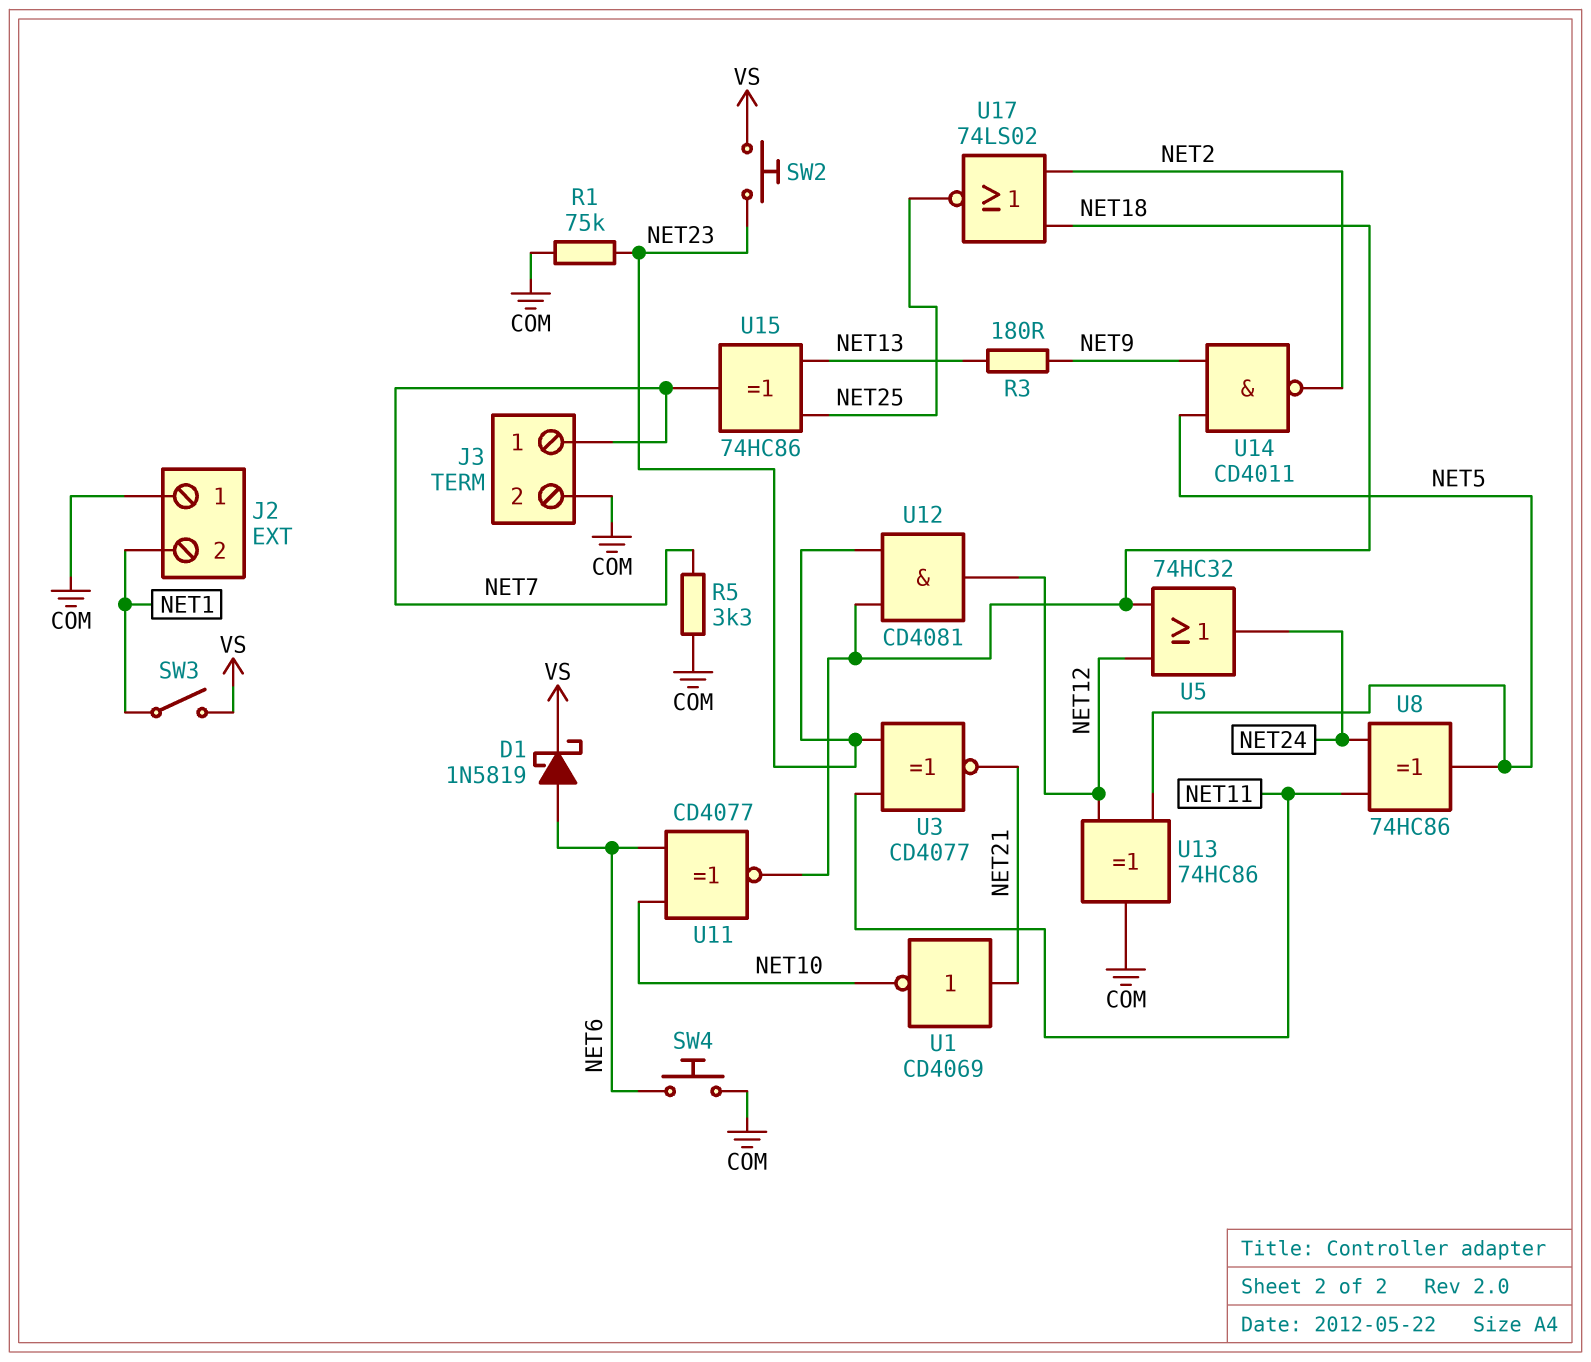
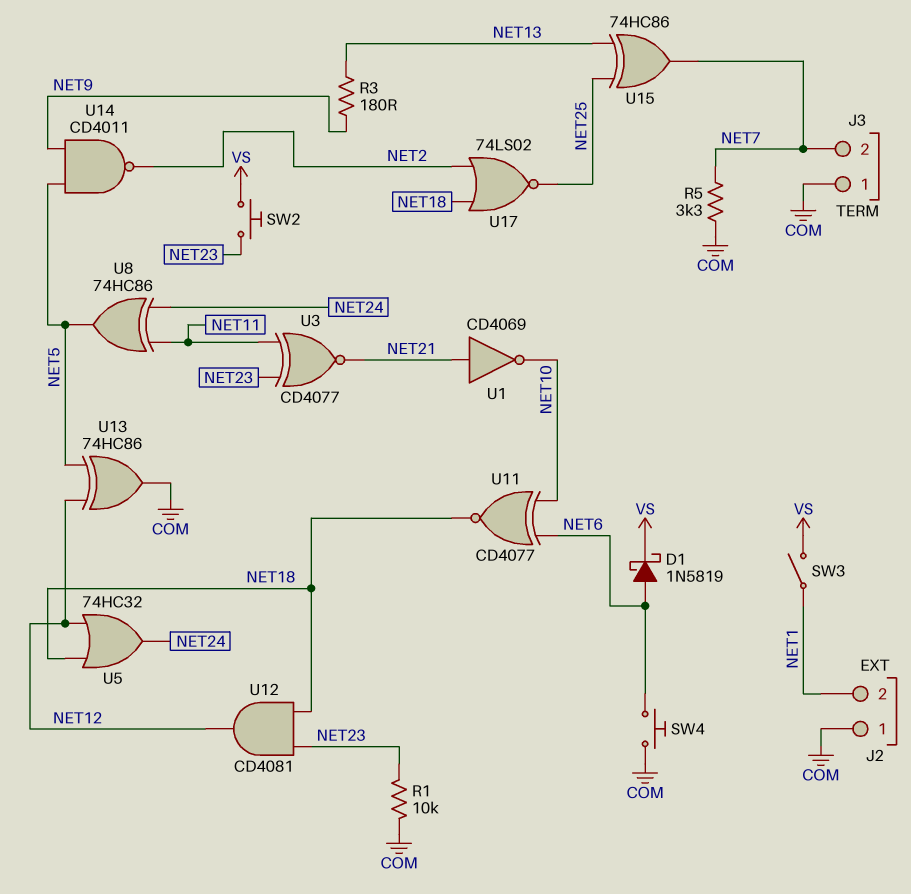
J3 pin 1: NET7 -> COM
J3 pin 2: COM -> NET7
R1: 75k (COM, NET23) -> 10k (COM, NET23)

